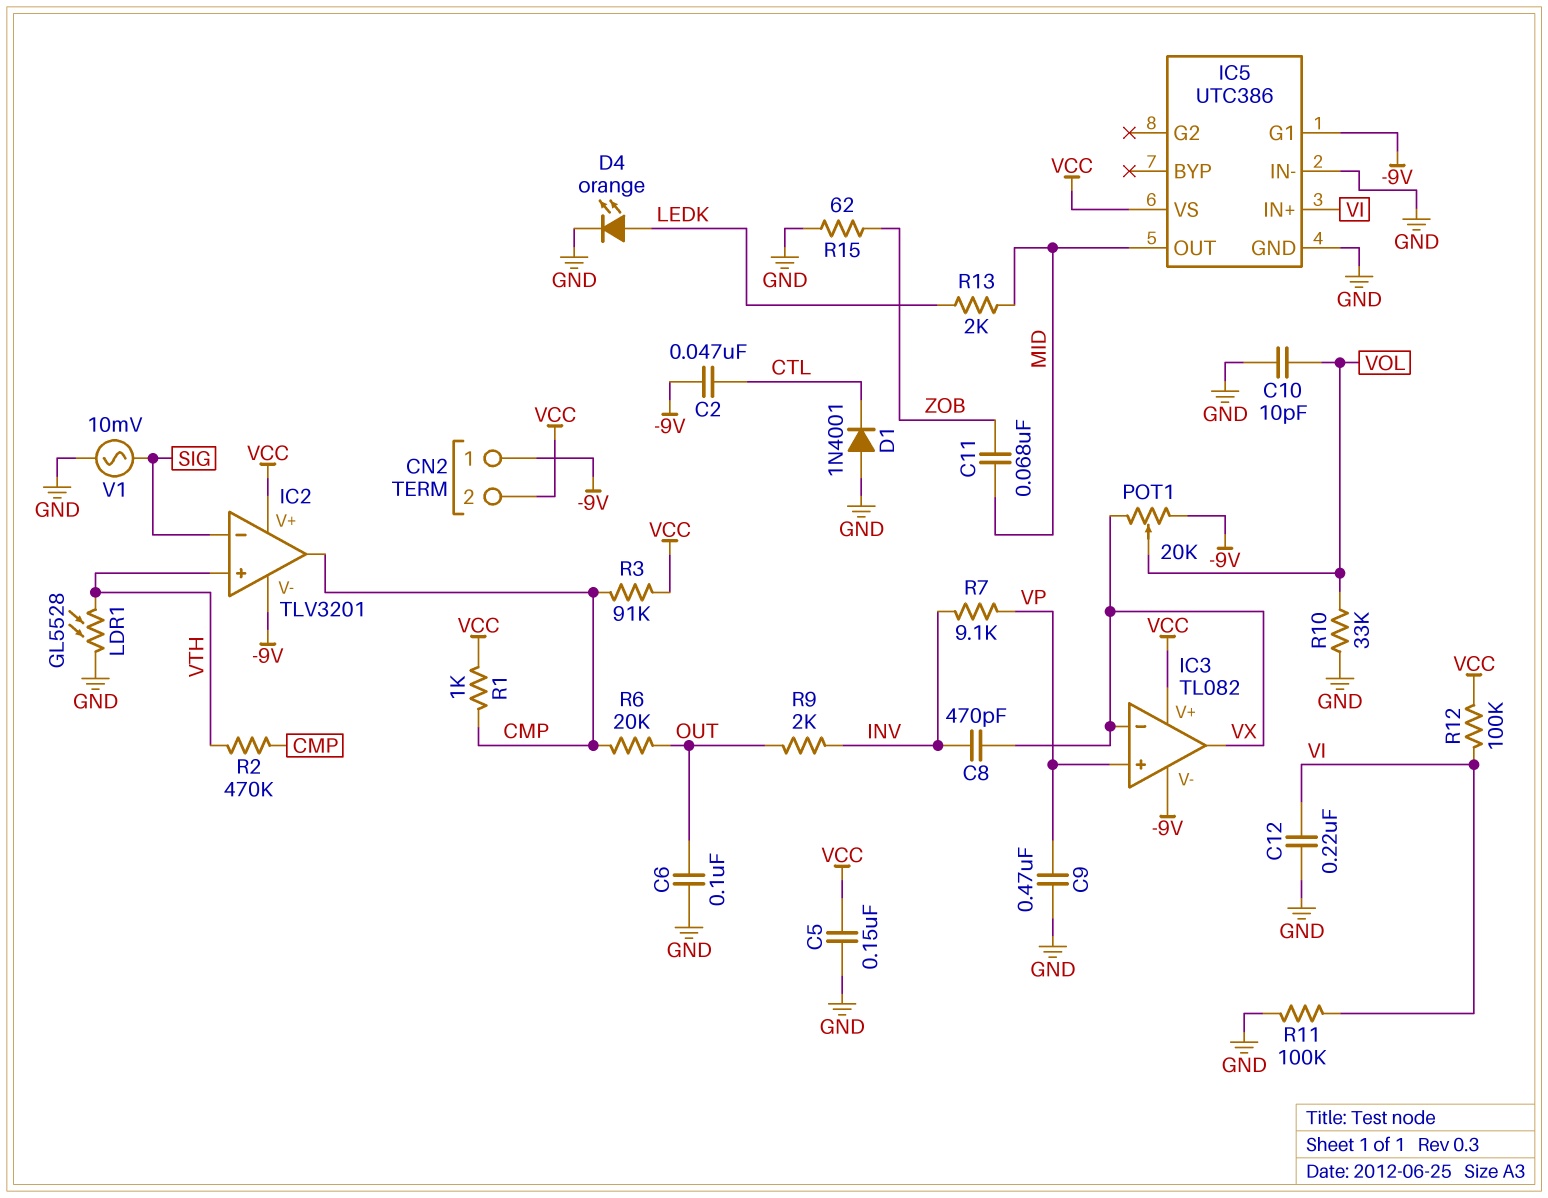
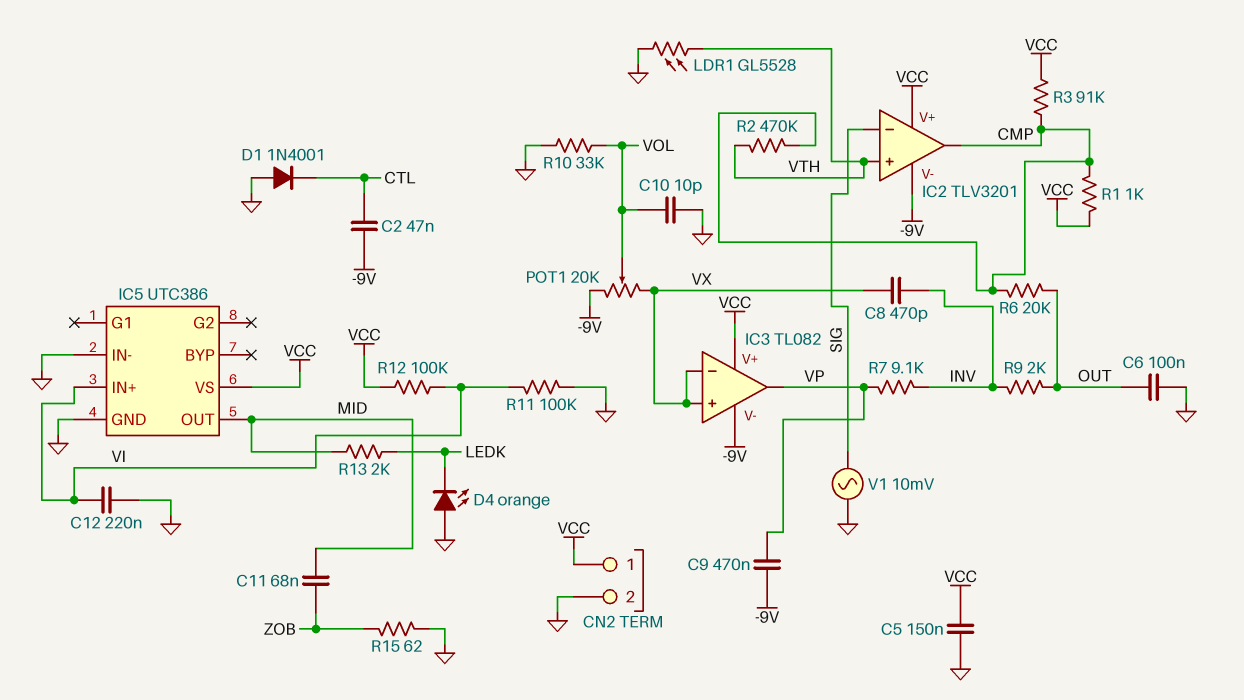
C9: 470nF (GND, VP) -> 470nF (-9V, VP)
CN2 pin 1: -9V -> VCC
CN2 pin 2: VCC -> GND
D4: LED orange (A LEDK, K GND) -> LED orange (A GND, K LEDK)
IC3 pin in+: VP -> VX
IC3 pin out: VX -> VP
IC5 pin G1: -9V -> none

